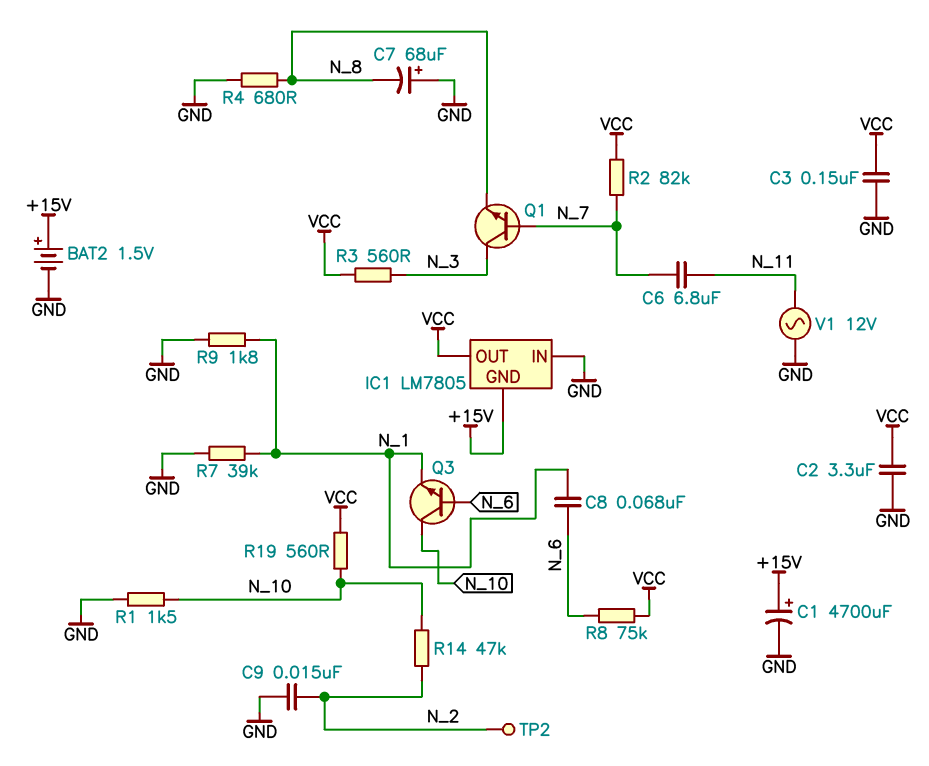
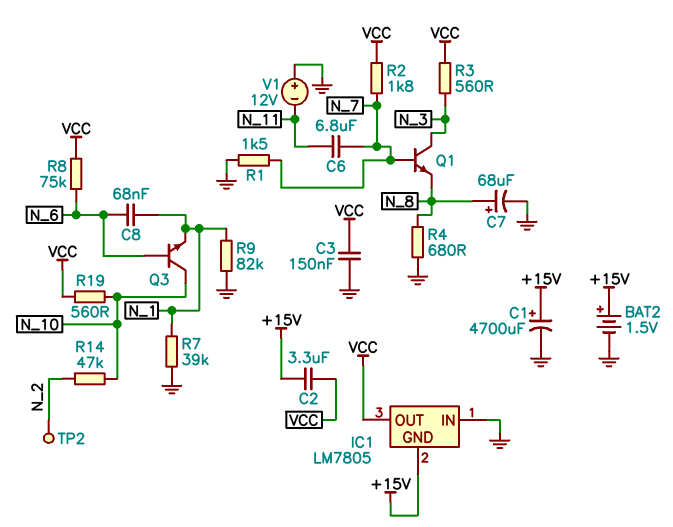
C2: 3.3uF (GND, VCC) -> 3.3uF (+15V, VCC)
C7: 68uF (plus GND, minus N_8) -> 68uF (plus N_8, minus GND)
C9: 15nF (GND, N_2) -> none
R1: 1.5k (GND, N_10) -> 1.5k (GND, N_7)
R2: 82k (N_7, VCC) -> 1.8k (N_7, VCC)
R9: 1.8k (GND, N_1) -> 82k (GND, N_1)
V1: AC 12V (GND, N_11) -> 12V (plus GND, minus N_11)

